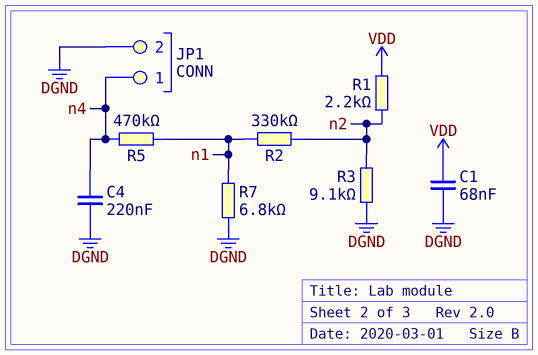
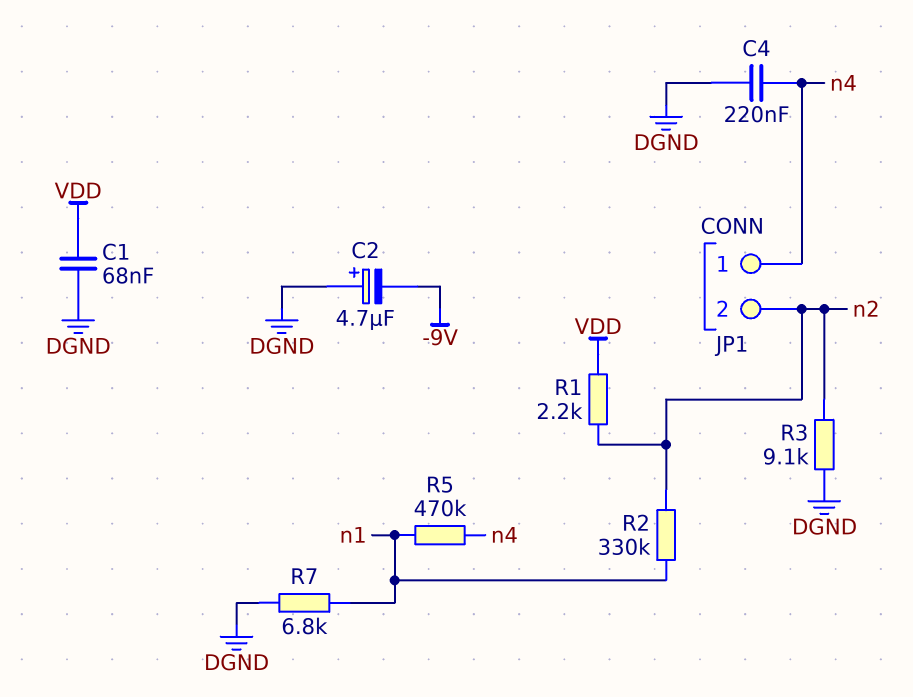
C2: none -> 4.7uF (plus DGND, minus -9V)
JP1 pin 2: DGND -> n2

